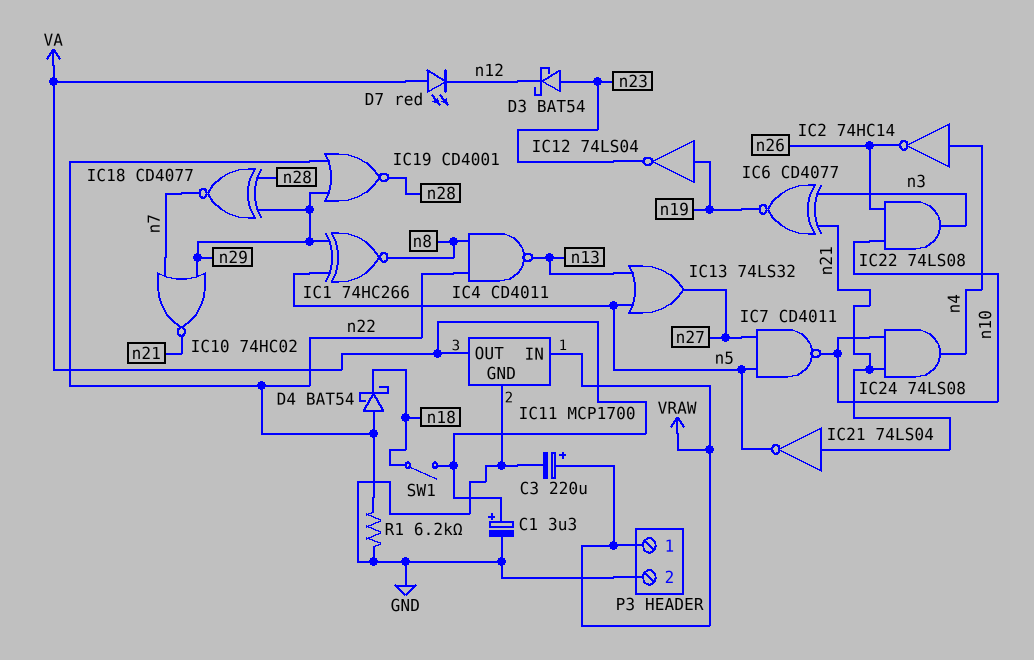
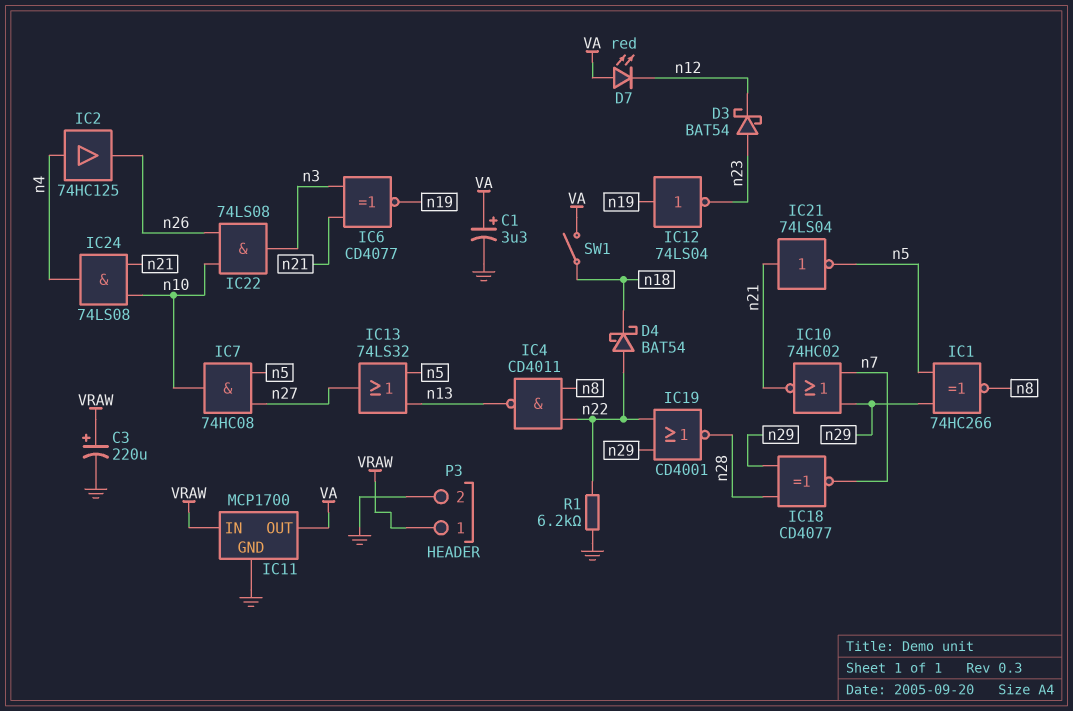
IC2: NOT 74HC14 (in n4, out n26) -> buffer 74HC125 (in n4, out n26)
IC7: NAND CD4011 (in n5, in n27, out n10) -> AND 74HC08 (in n5, in n27, out n10)

